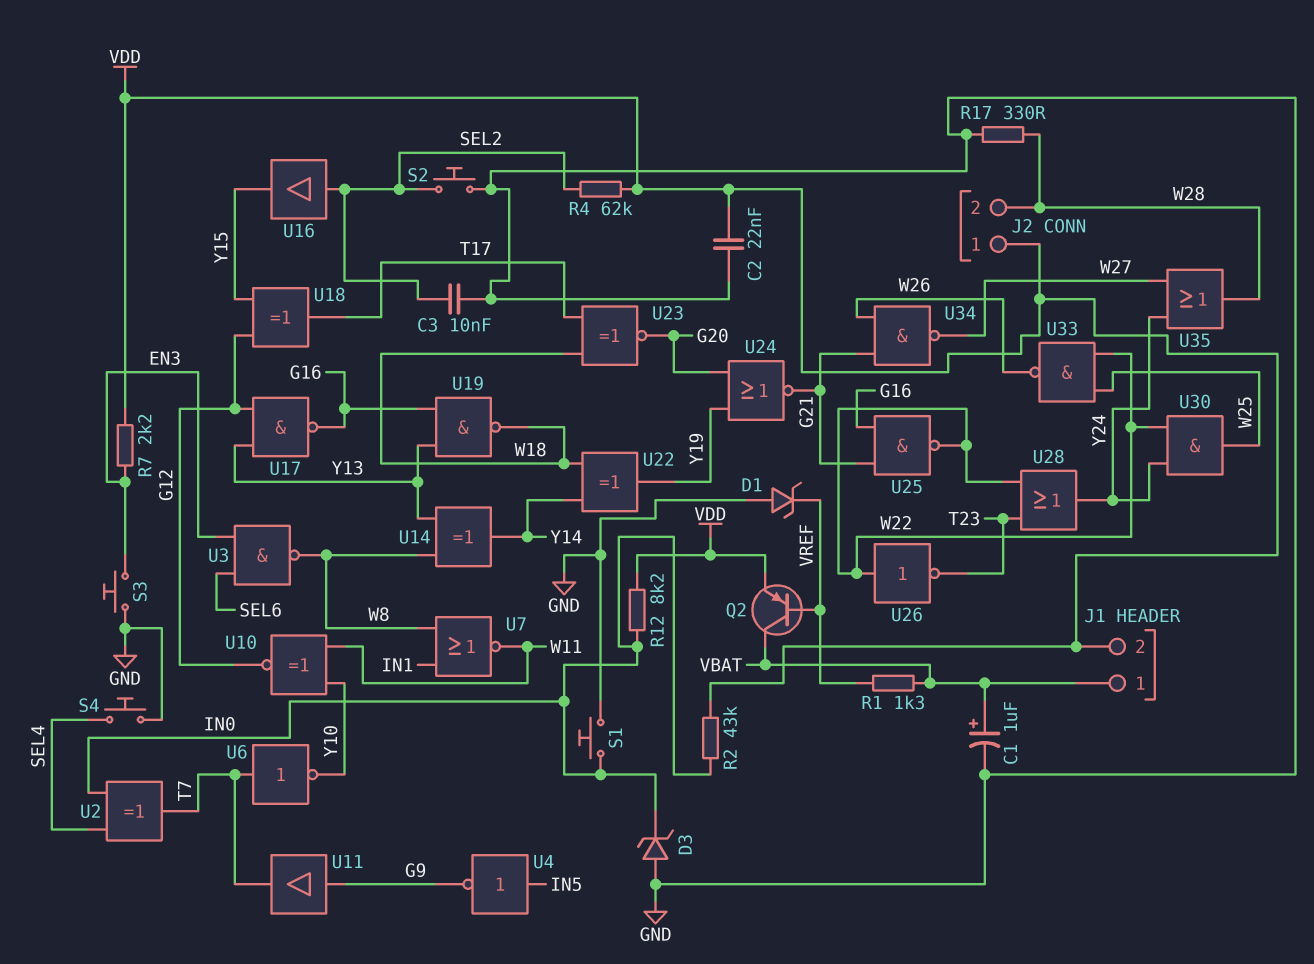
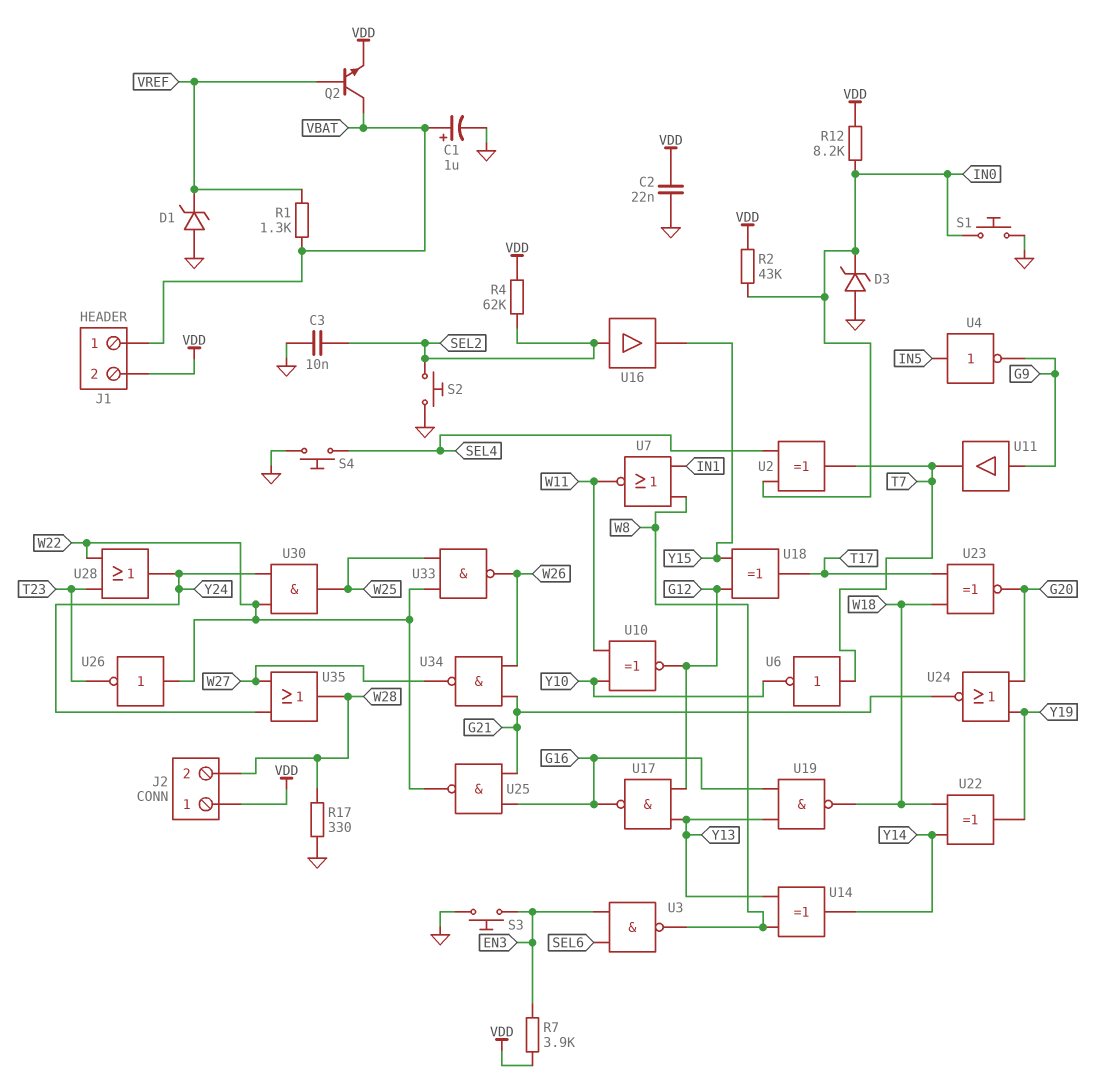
Q2: PNP (B VREF, C VBAT, E VDD) -> NPN (B VREF, C VBAT, E VDD)
R7: 2.2k (EN3, VDD) -> 3.9k (EN3, VDD)

